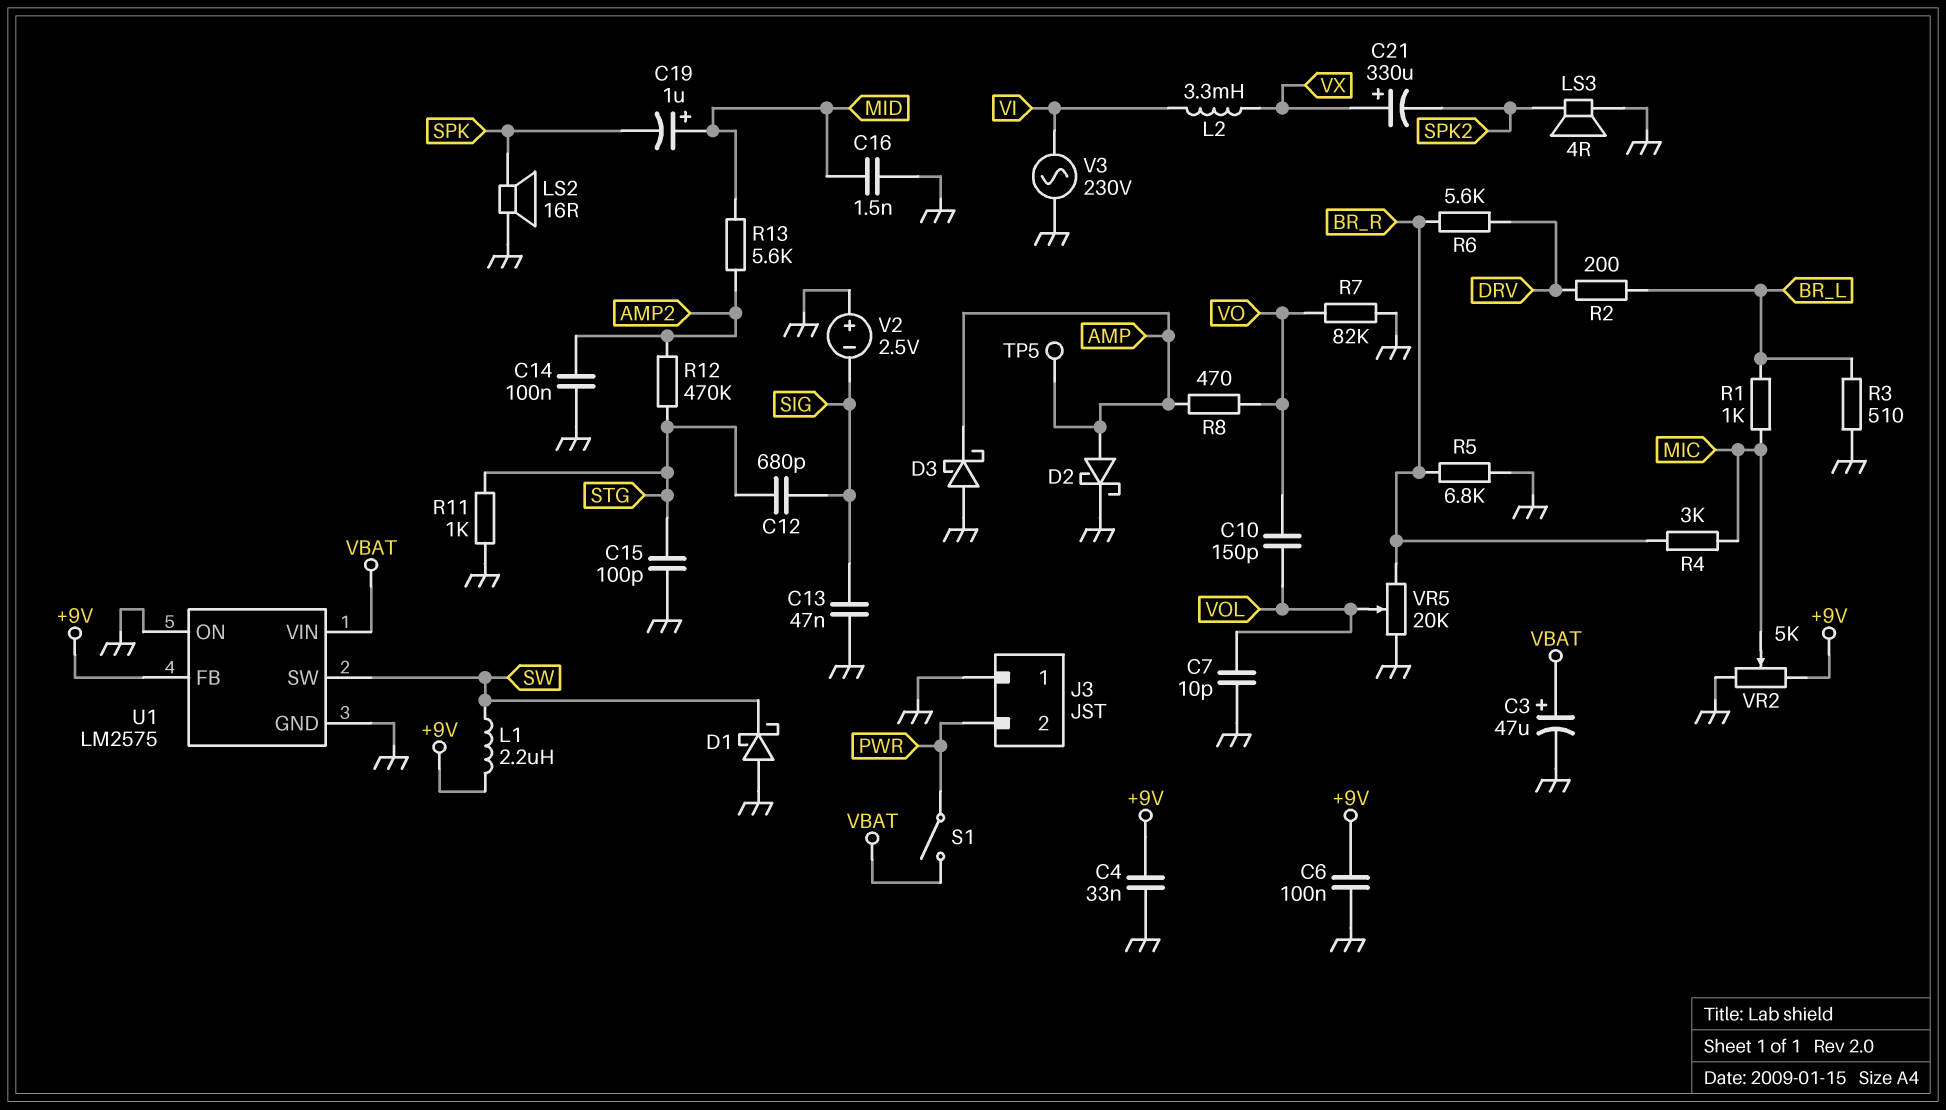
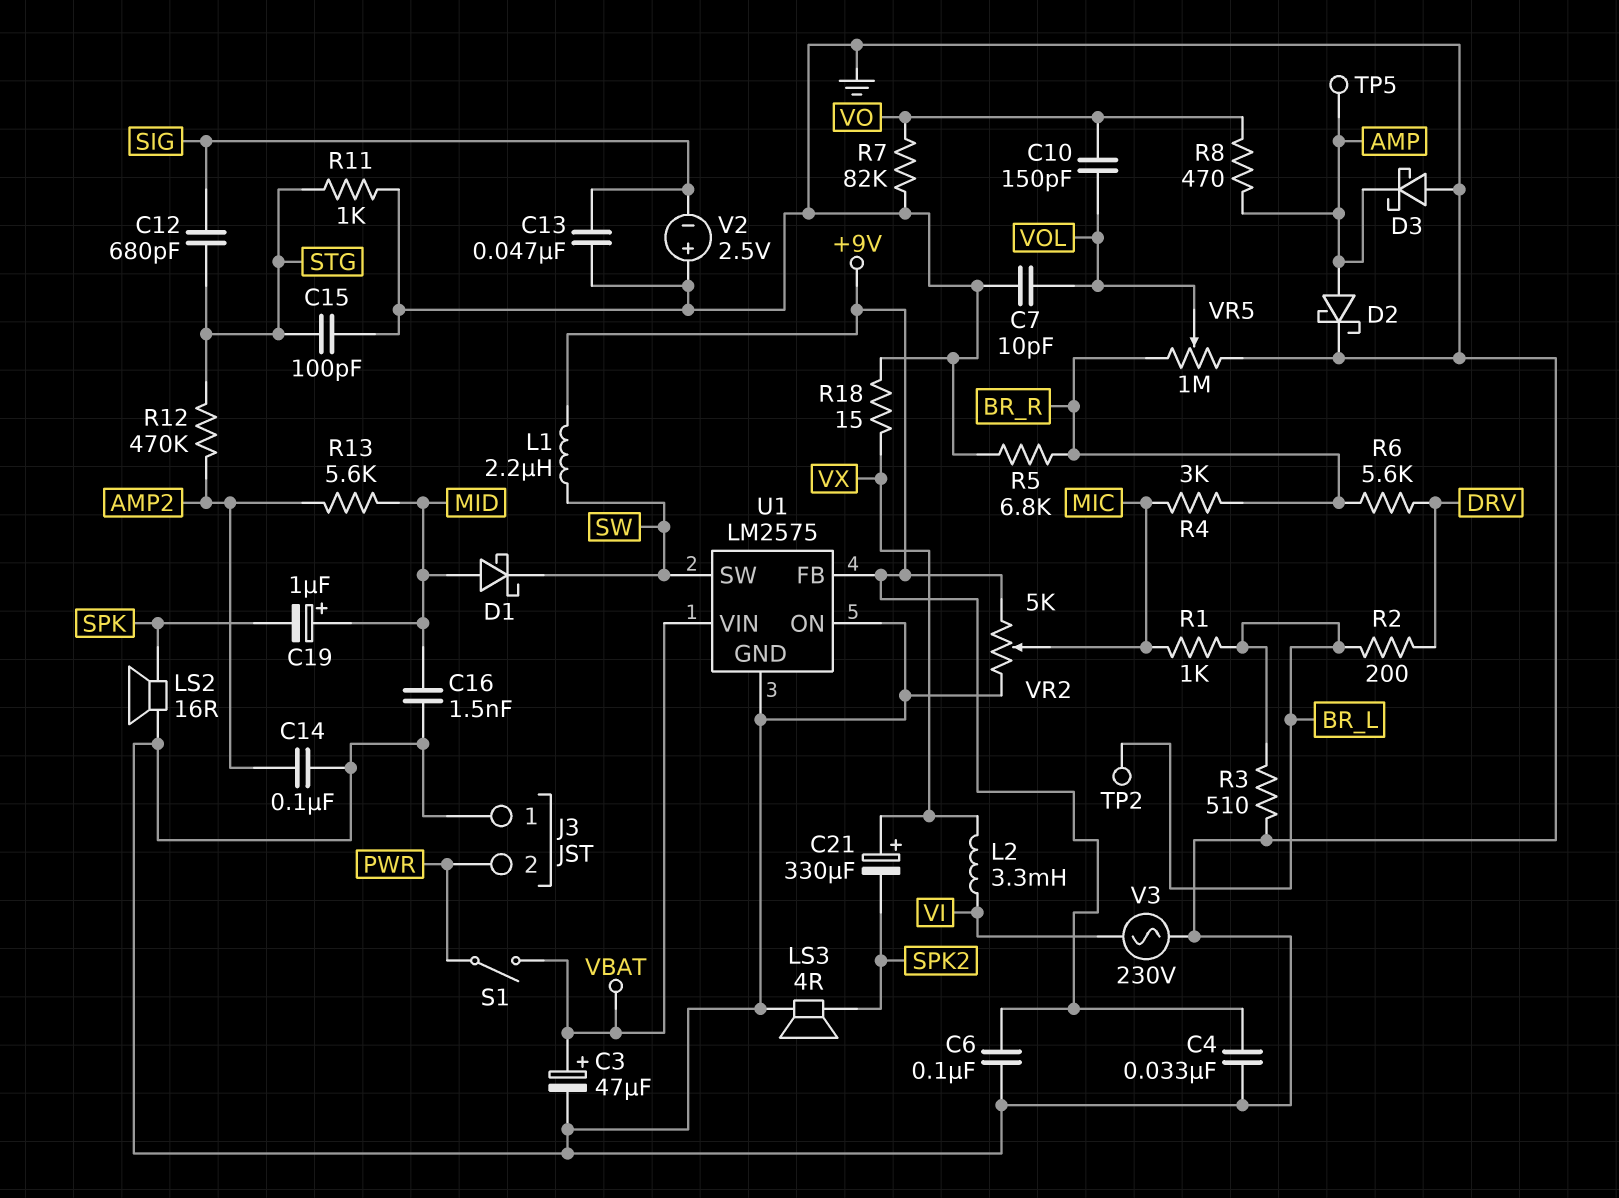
D1: schottky (A GND, K SW) -> schottky (A MID, K SW)
R18: none -> 15 (GND, VX)
TP2: none -> test point (BR_L)
VR5: 20k (BR_R, GND, wiper VOL) -> 1M (BR_R, GND, wiper VOL)

